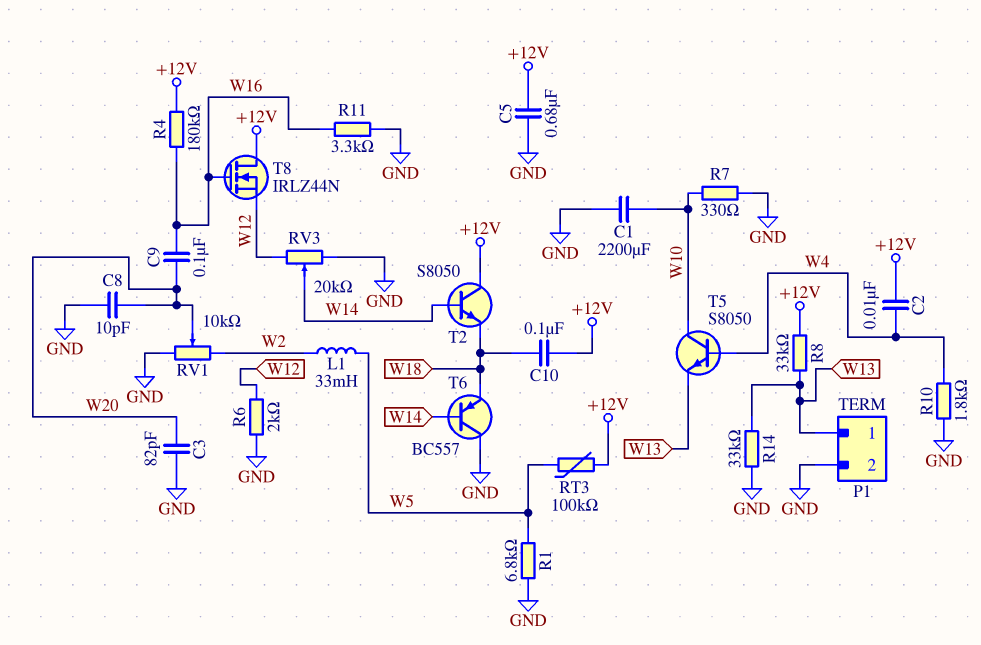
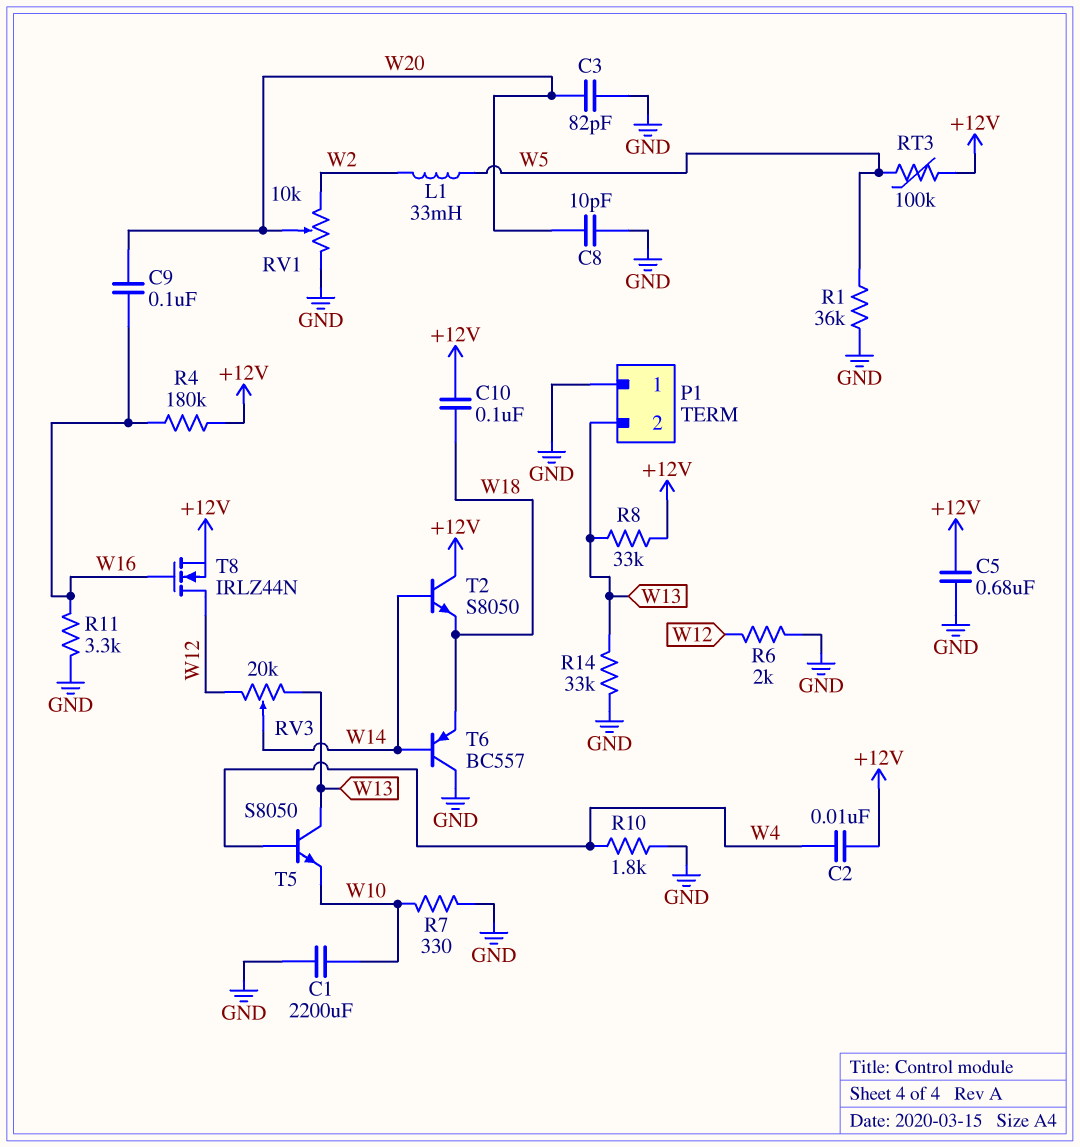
P1 pin 1: W13 -> GND
P1 pin 2: GND -> W13
R1: 6.8k (GND, W5) -> 36k (GND, W5)
RV3: 20k (GND, W12, wiper W14) -> 20k (W12, W13, wiper W14)
T5: NPN S8050 (B W4, C W10, E W13) -> NPN S8050 (B W4, C W13, E W10)
T8: NMOS IRLZ44N (G W16, D +12V, S W12) -> NMOS IRLZ44N (G W16, D W12, S +12V)

